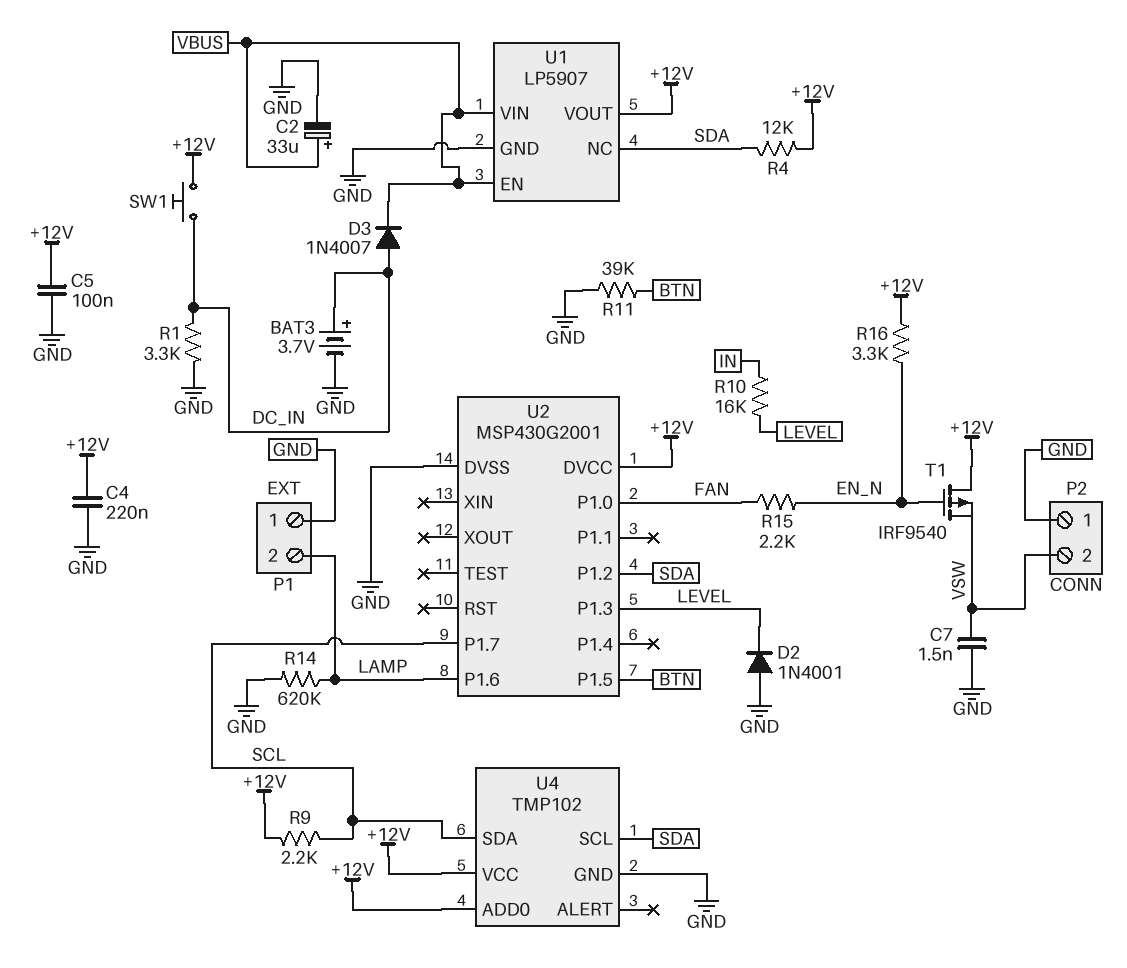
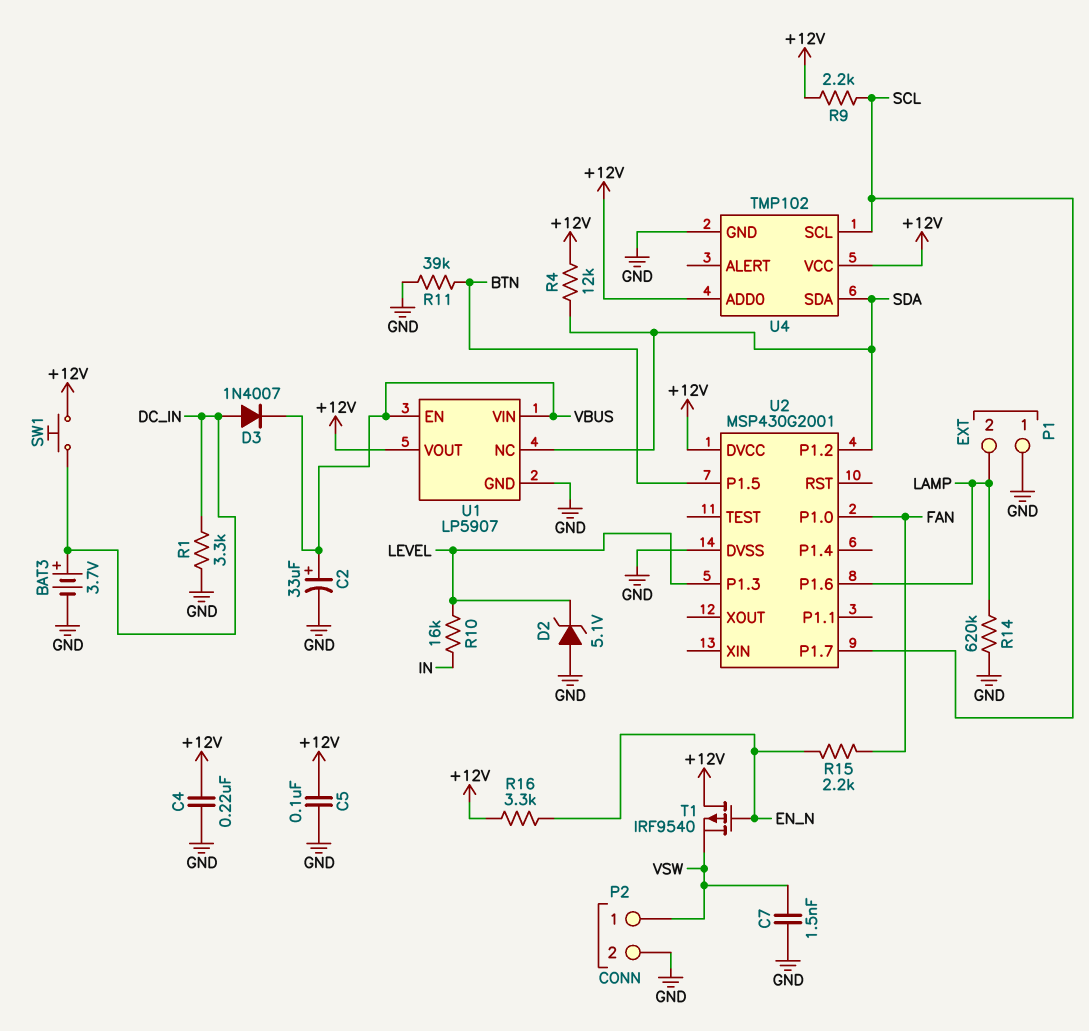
D2: diode 1N4001 (A GND, K LEVEL) -> zener 5.1V (A GND, K LEVEL)
P2 pin 1: GND -> VSW
P2 pin 2: VSW -> GND
U4 pin SCL: SDA -> SCL
U4 pin SDA: SCL -> SDA

